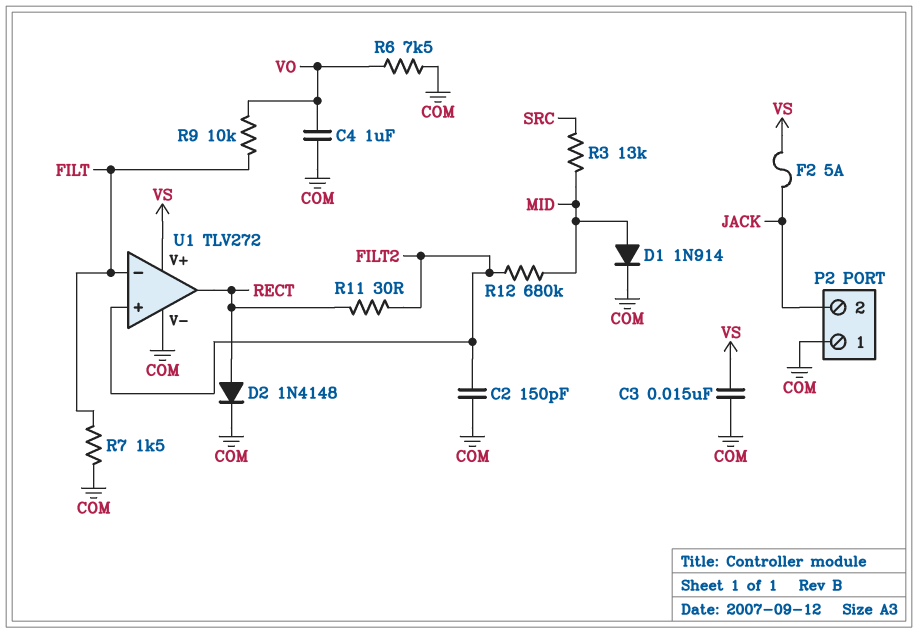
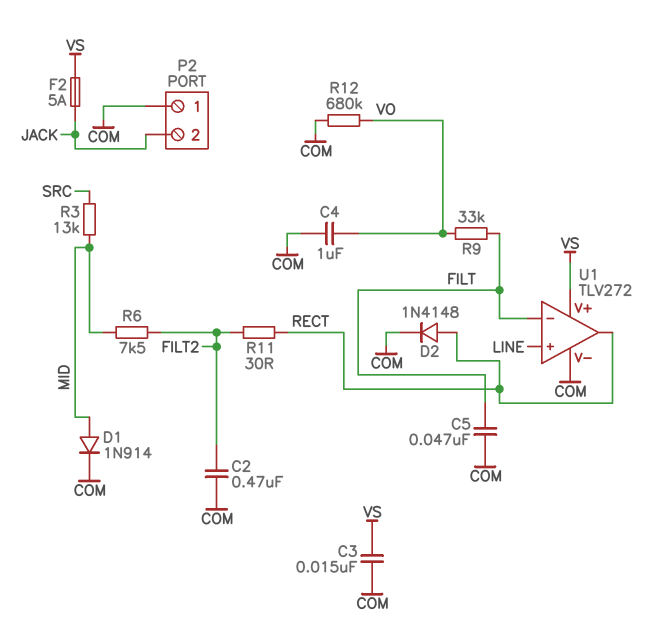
C2: 150pF (COM, FILT2) -> 470nF (COM, FILT2)
C5: none -> 47nF (COM, FILT)
R6: 7.5k (COM, VO) -> 7.5k (FILT2, MID)
R7: 1.5k (COM, FILT) -> none
R9: 10k (FILT, VO) -> 33k (FILT, VO)
R12: 680k (FILT2, MID) -> 680k (COM, VO)
U1 pin in+: FILT2 -> LINE

